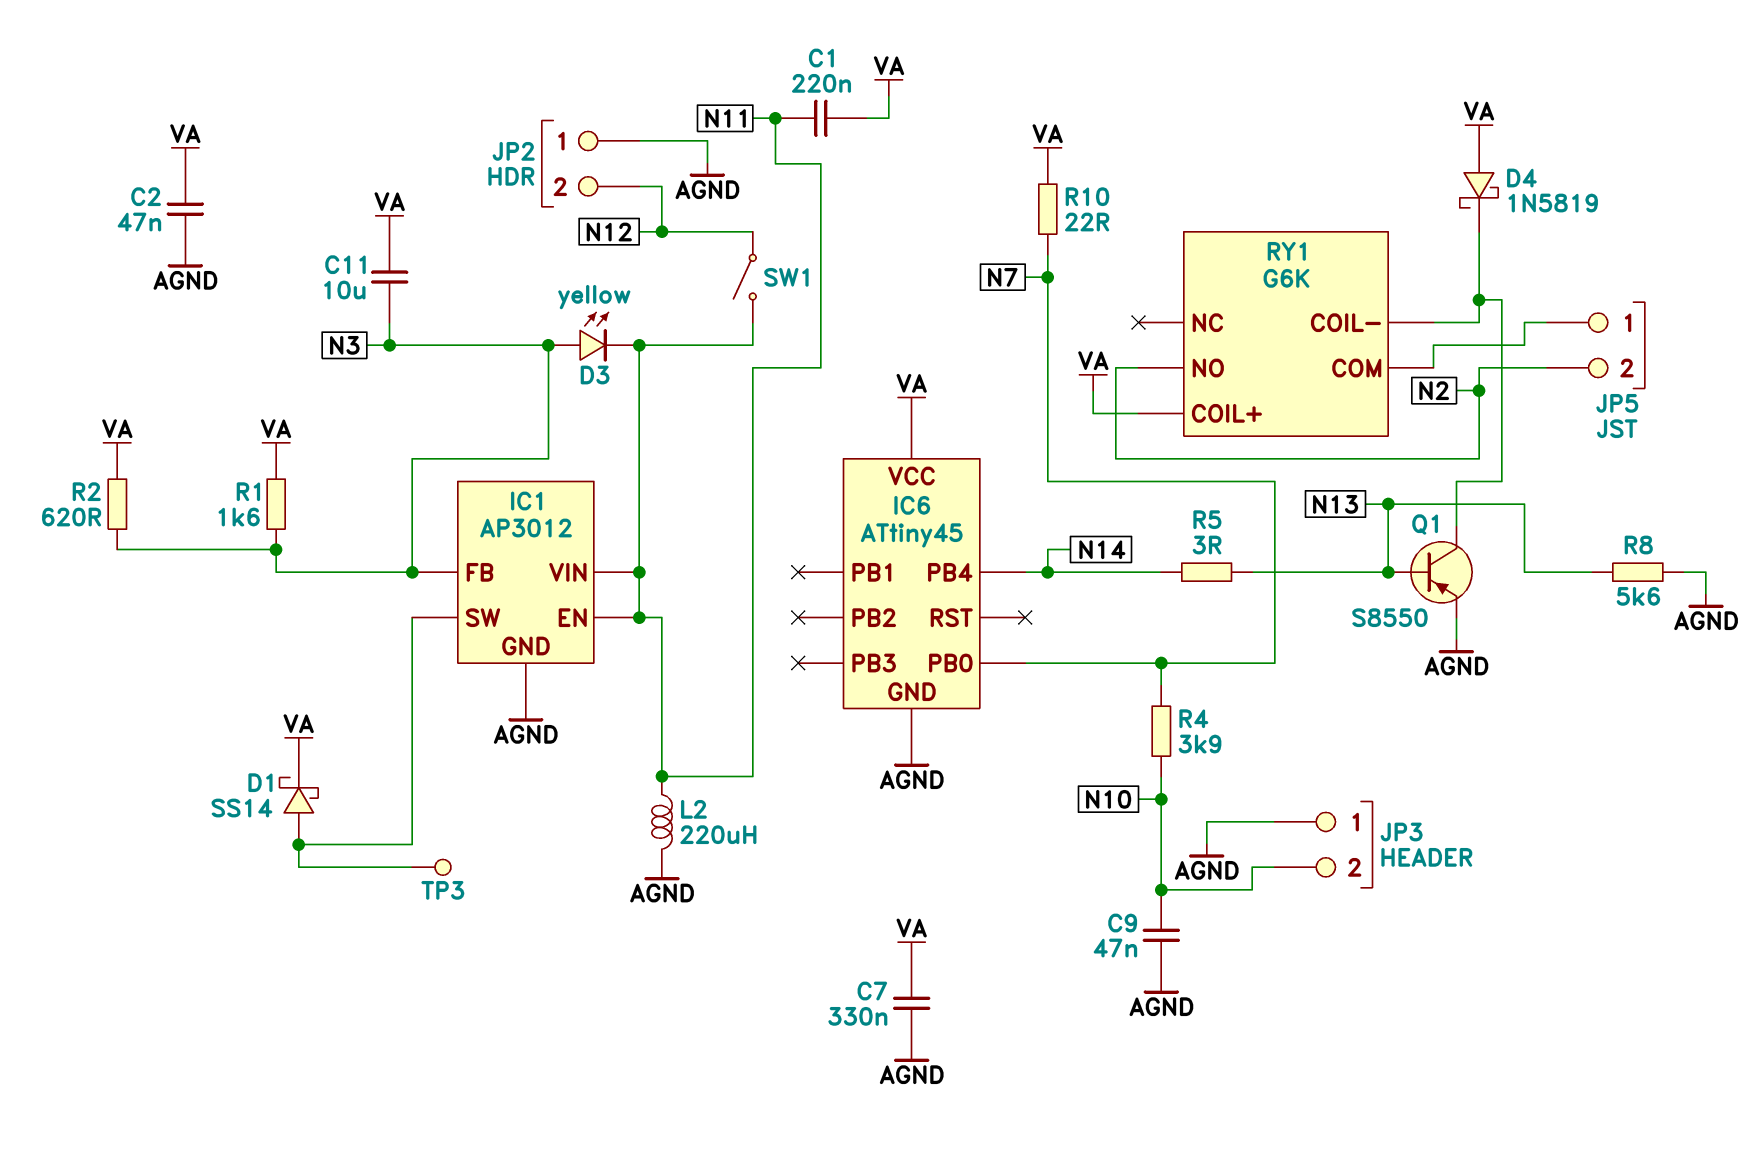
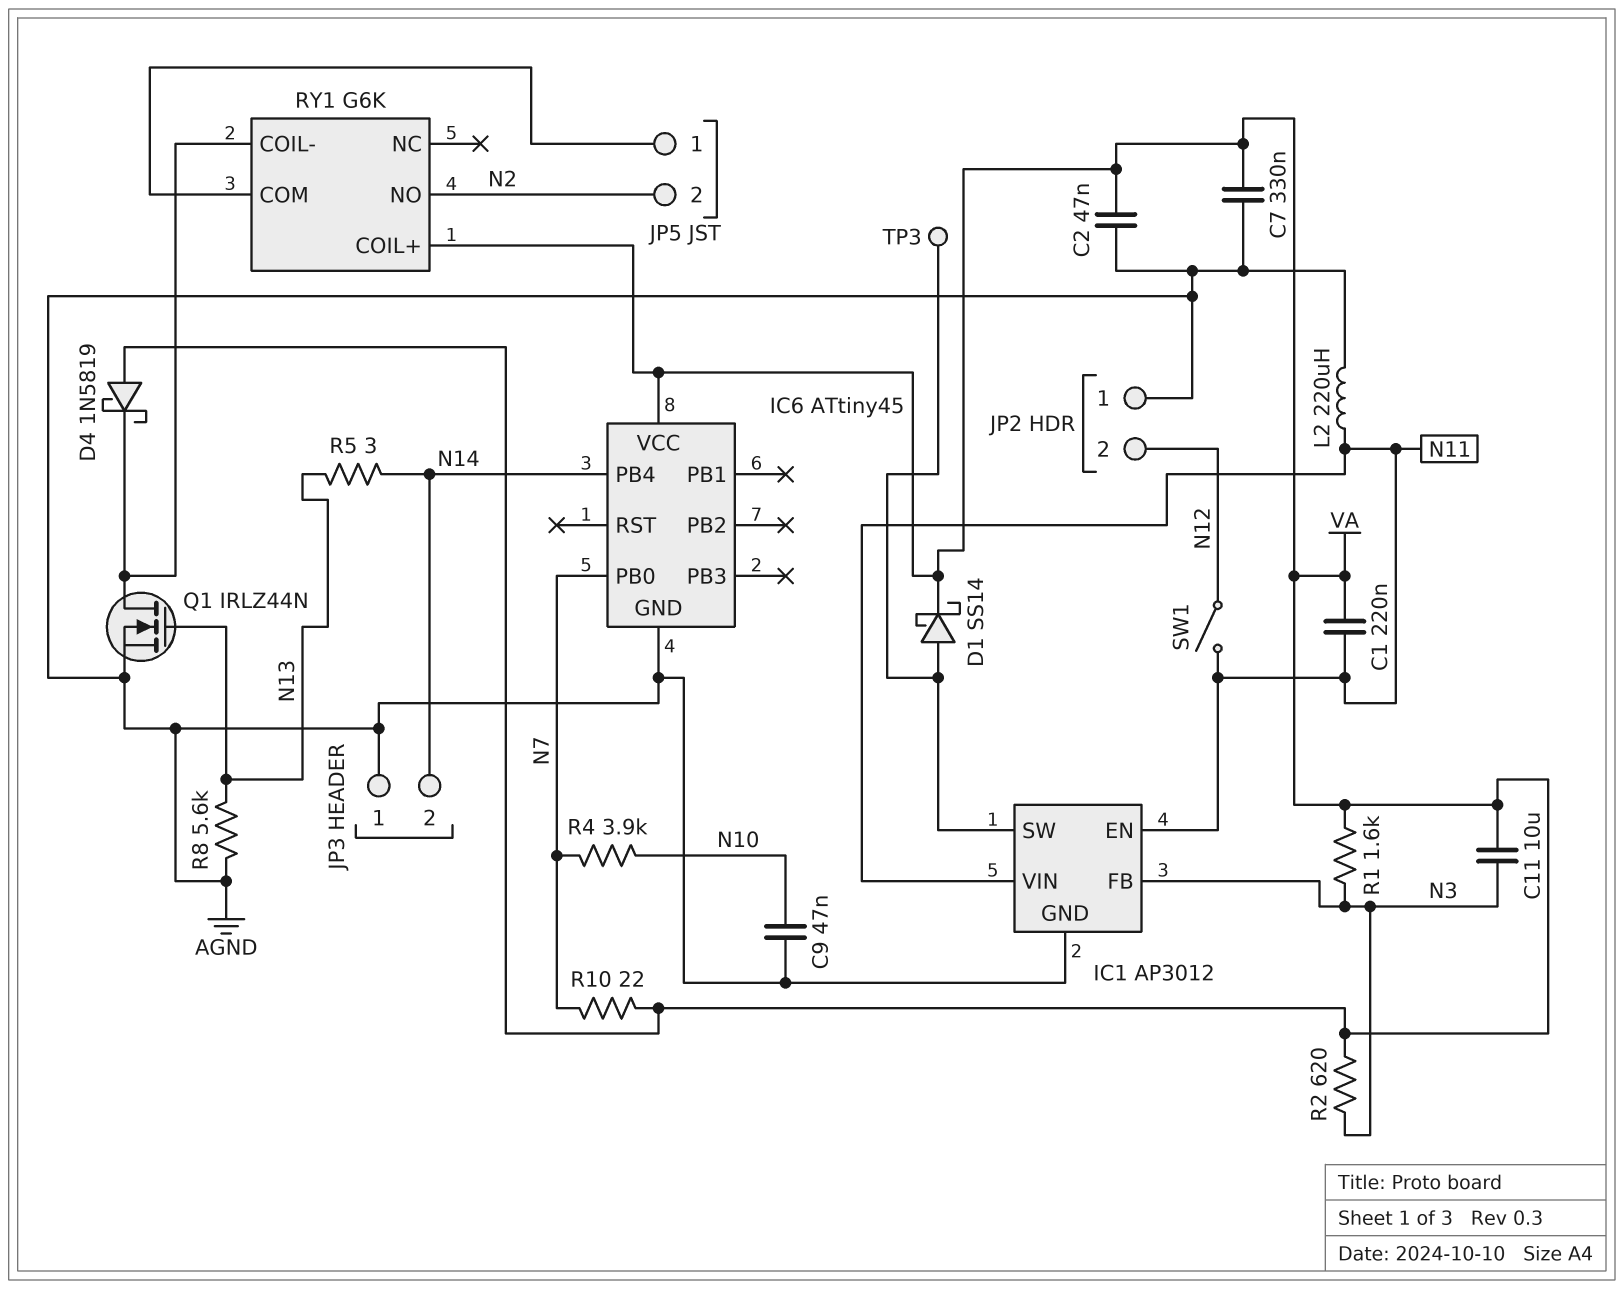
D3: LED yellow (A N3, K N11) -> none
JP3 pin 2: N10 -> N14
Q1: PNP S8550 (B N13, C RY1/COIL-, E AGND) -> NMOS IRLZ44N (G N13, D RY1/COIL-, S AGND)

